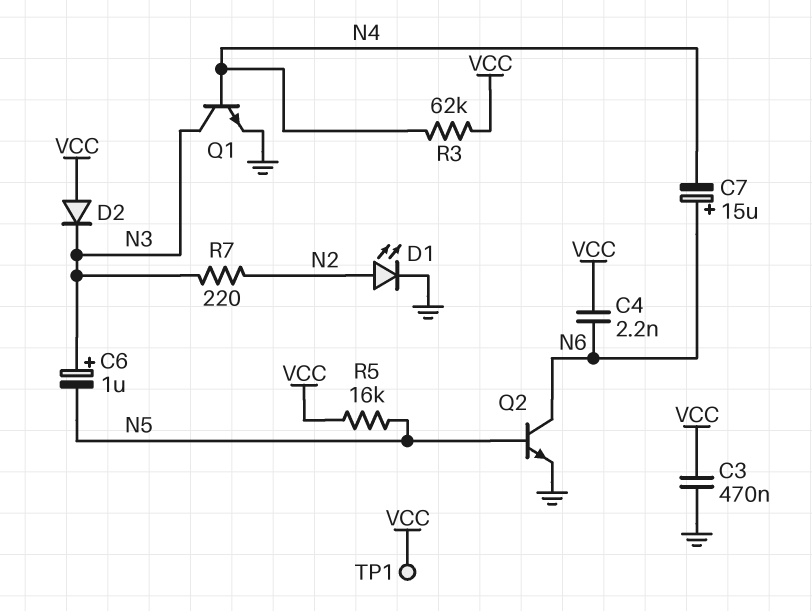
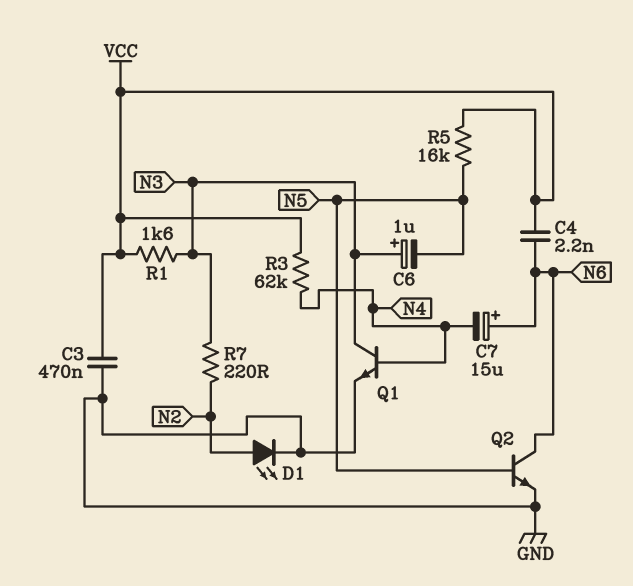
D2: diode (A VCC, K N3) -> none
R1: none -> 1.6k (N3, VCC)
TP1: test point (VCC) -> none

